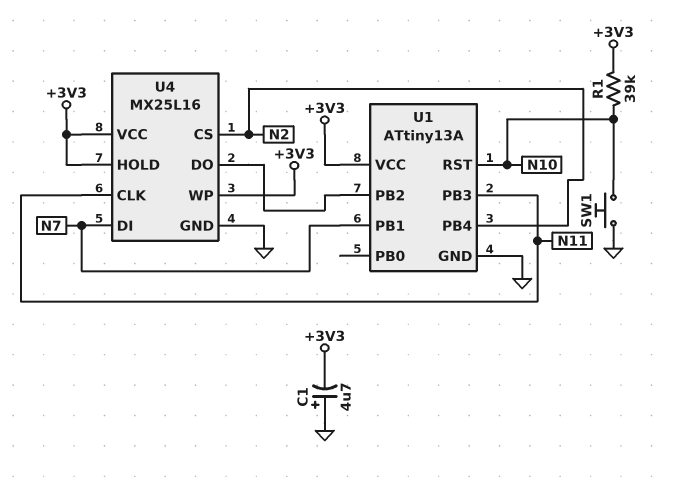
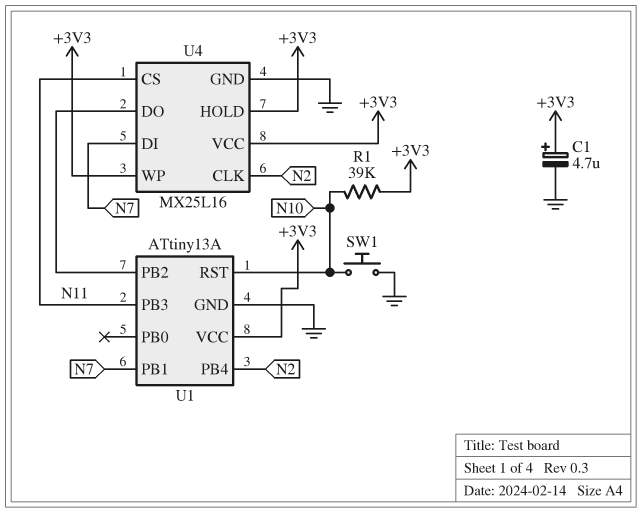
C1: 4.7uF (plus GND, minus +3V3) -> 4.7uF (plus +3V3, minus GND)
U4 pin CLK: N11 -> N2
U4 pin CS: N2 -> N11

